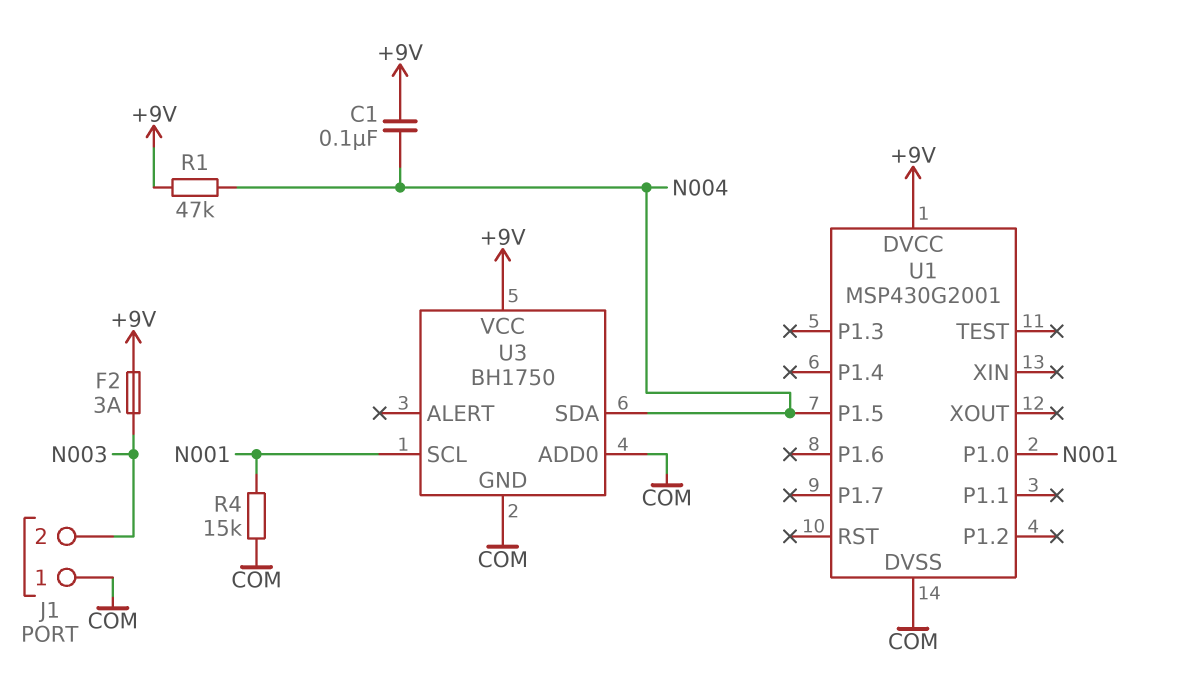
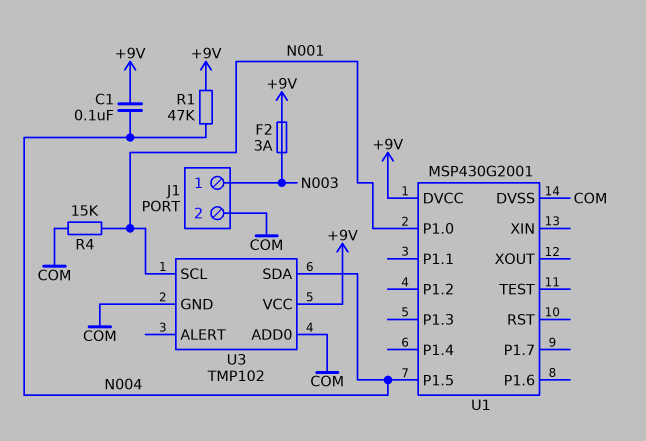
J1 pin 1: COM -> N003
J1 pin 2: N003 -> COM
U3: BH1750 -> TMP102

